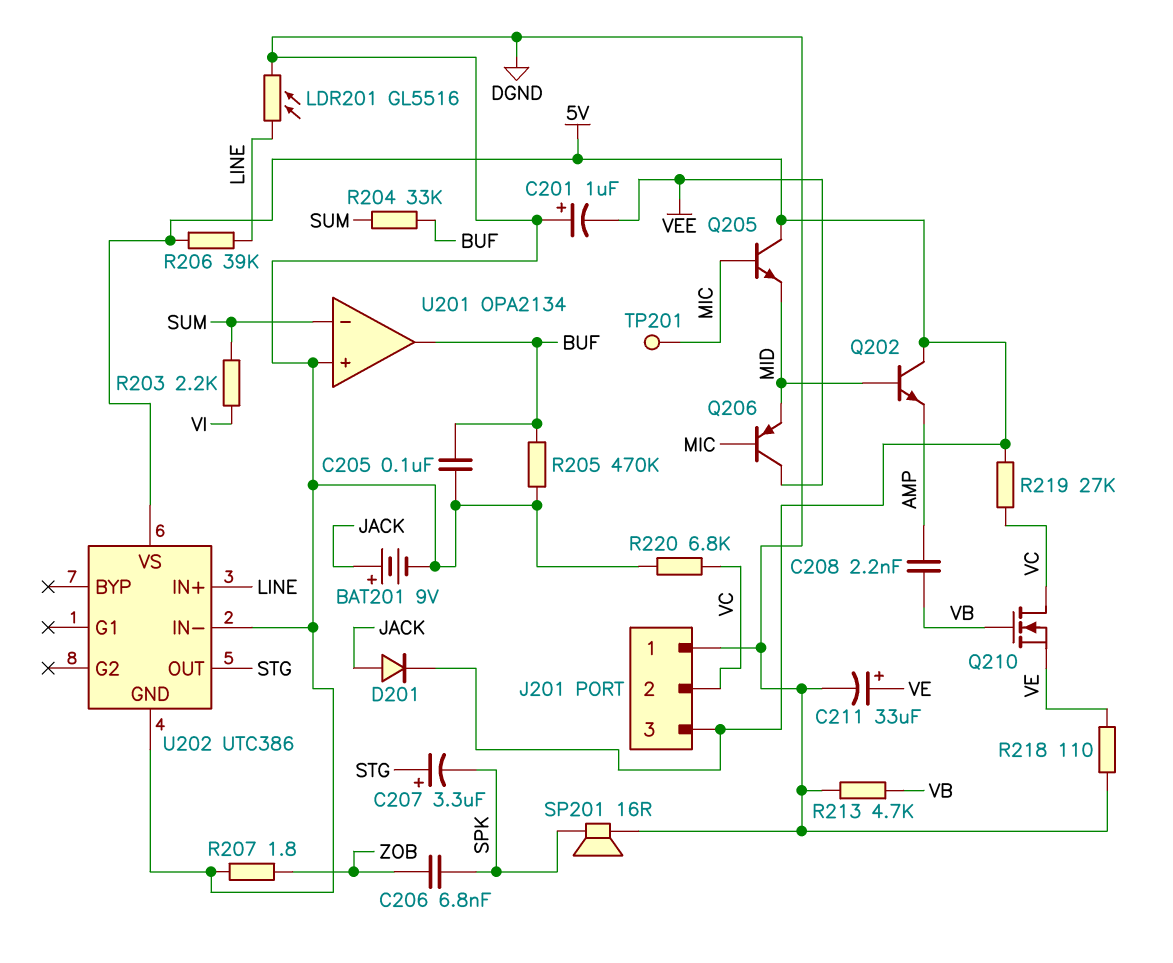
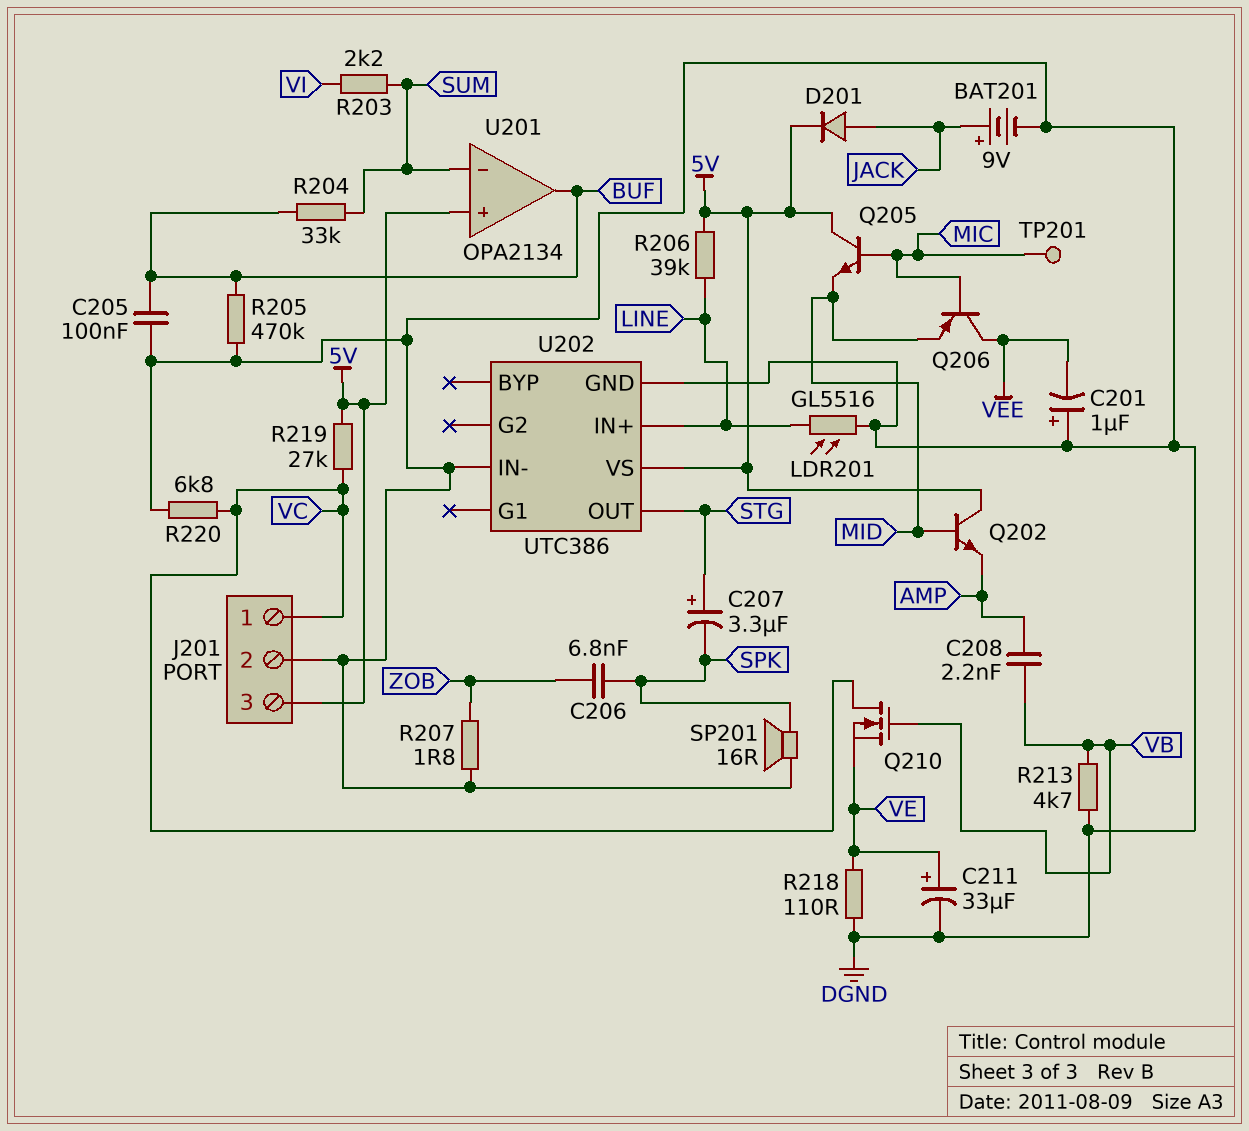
J201 pin 1: DGND -> VC
J201 pin 2: VC -> DGND
U201 pin in+: DGND -> 5V

